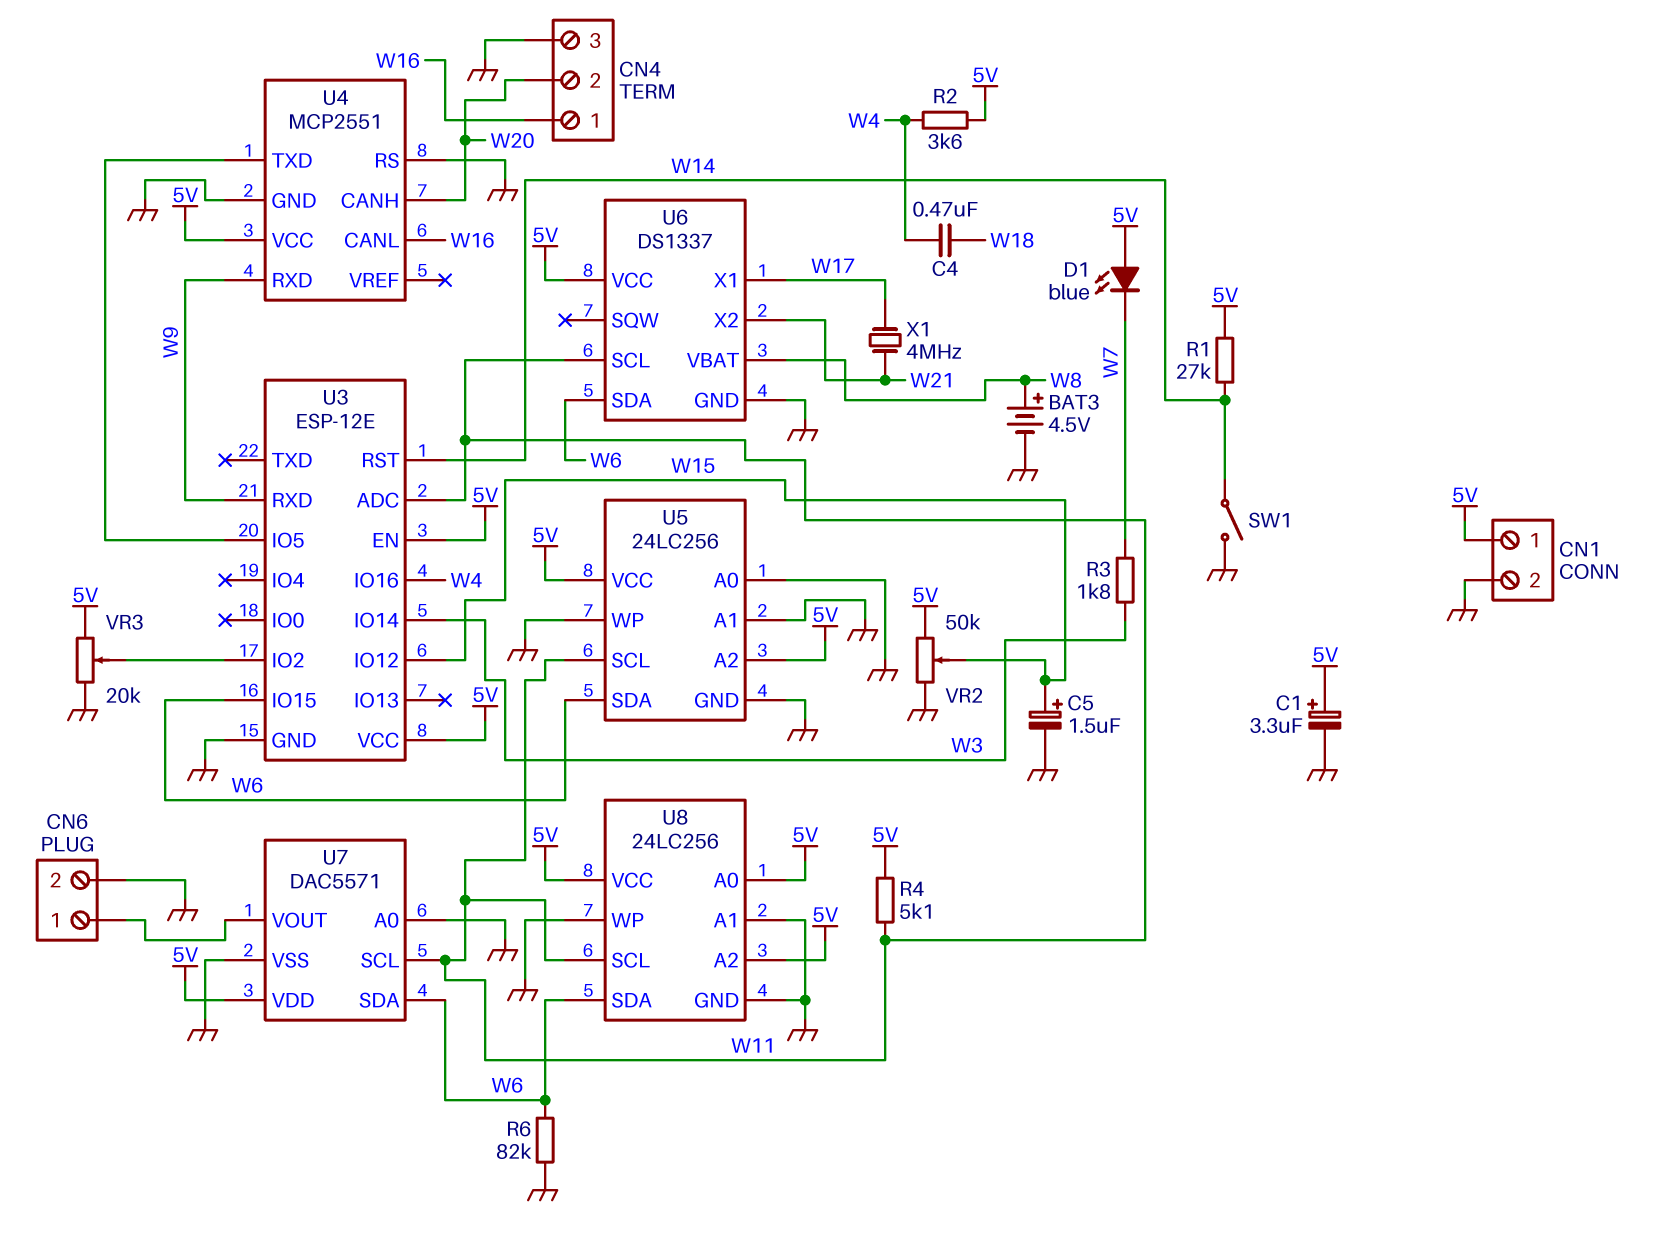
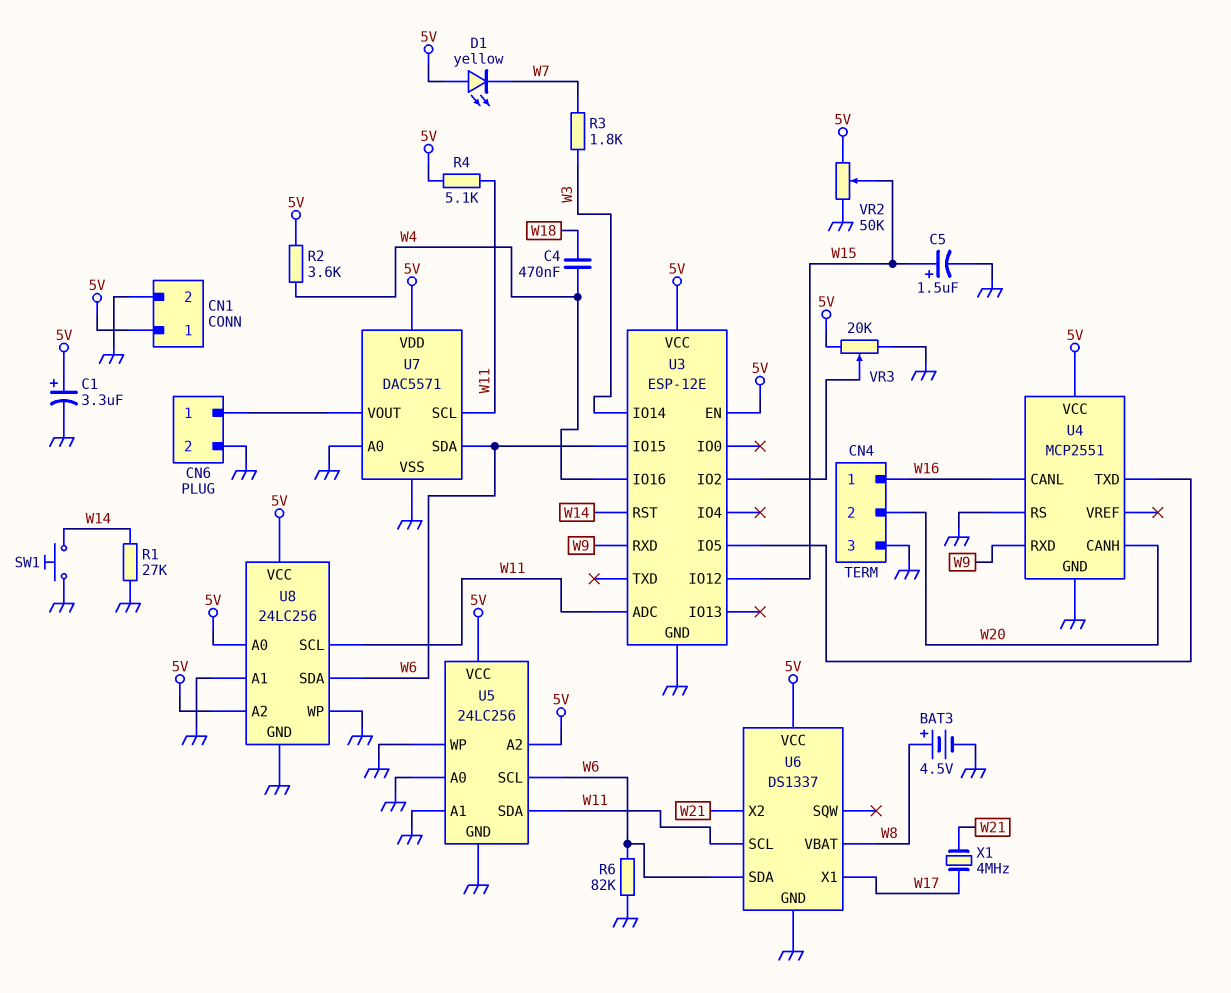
D1: LED blue (A 5V, K W7) -> LED yellow (A 5V, K W7)
R1: 27k (5V, W14) -> 27k (GND, W14)
SW1: switch (GND, W14) -> button (GND, W14)
U5 pin SCL: W11 -> W6
U5 pin SDA: W6 -> W11

